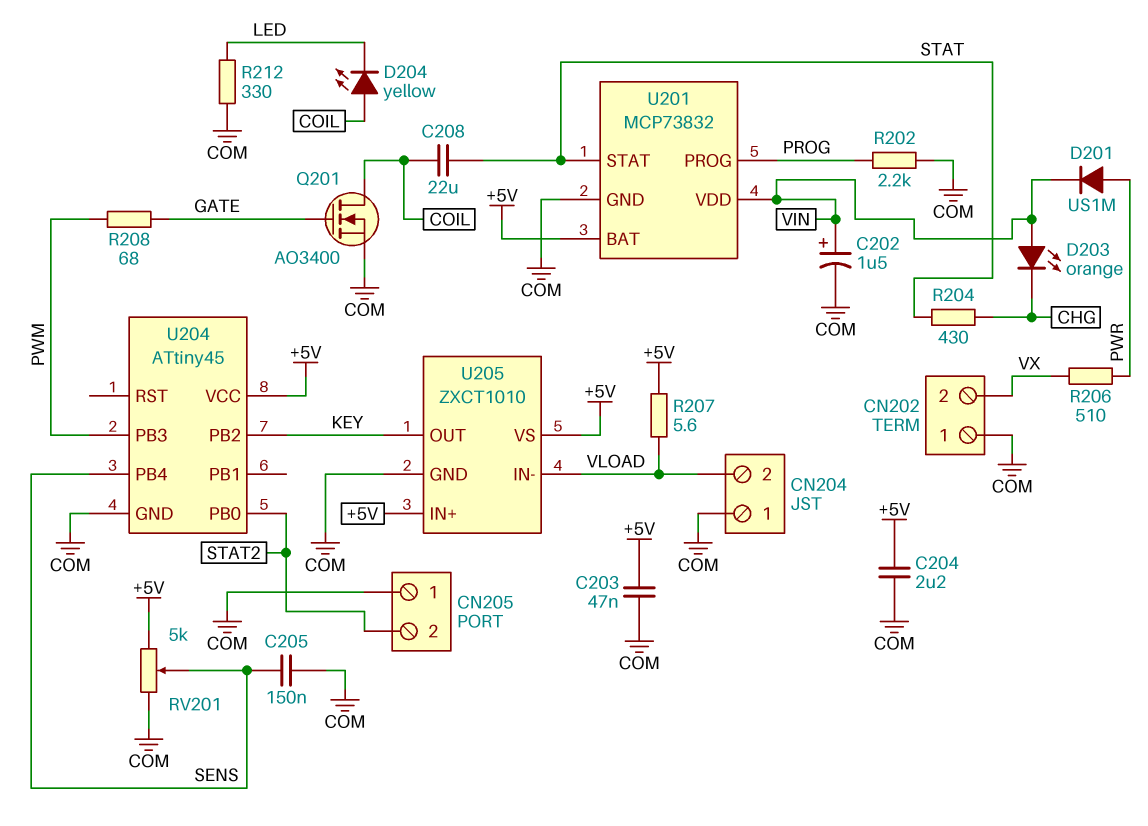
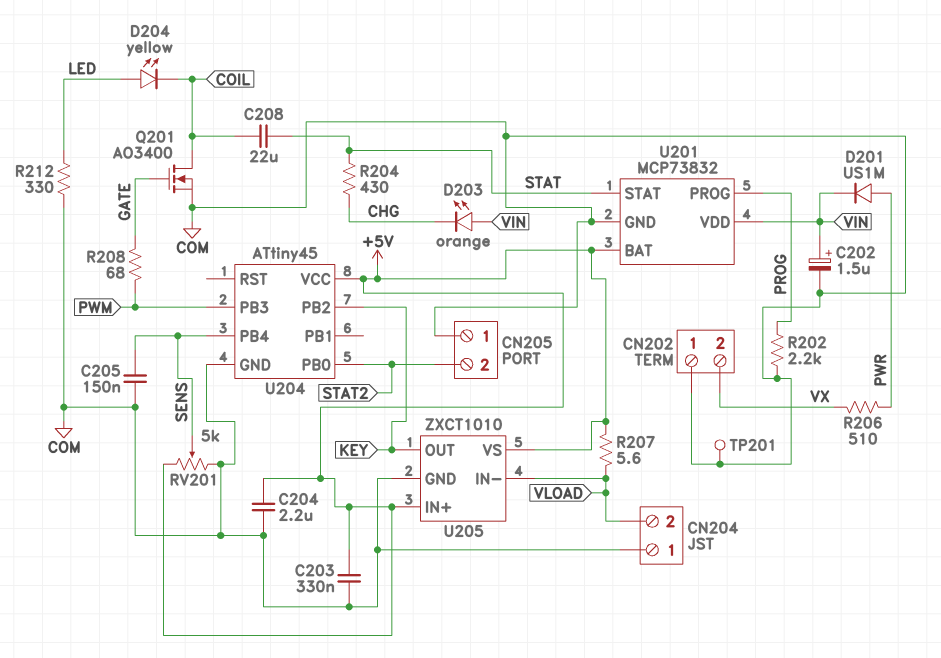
C203: 47nF (+5V, COM) -> 330nF (+5V, COM)
D204: LED yellow (A COIL, K LED) -> LED yellow (A LED, K COIL)
TP201: none -> test point (COM)

